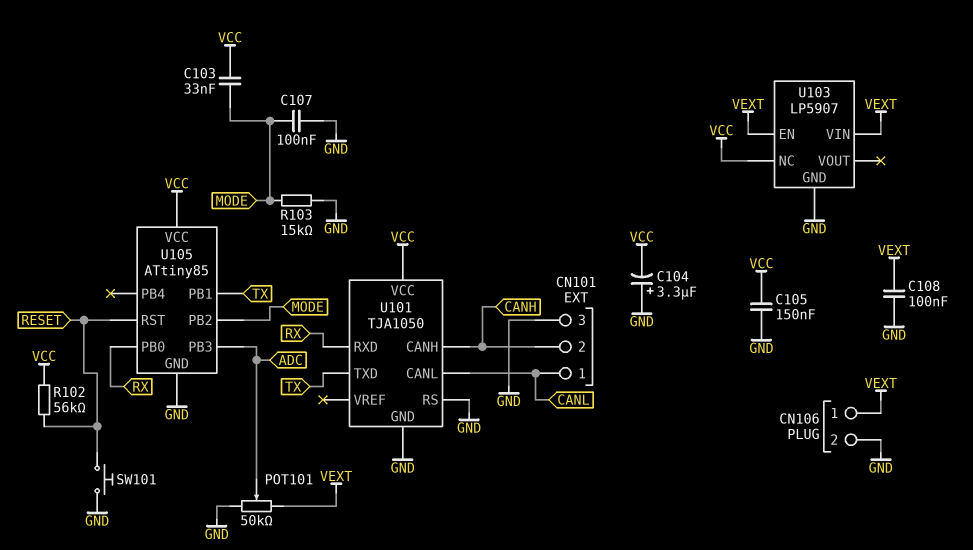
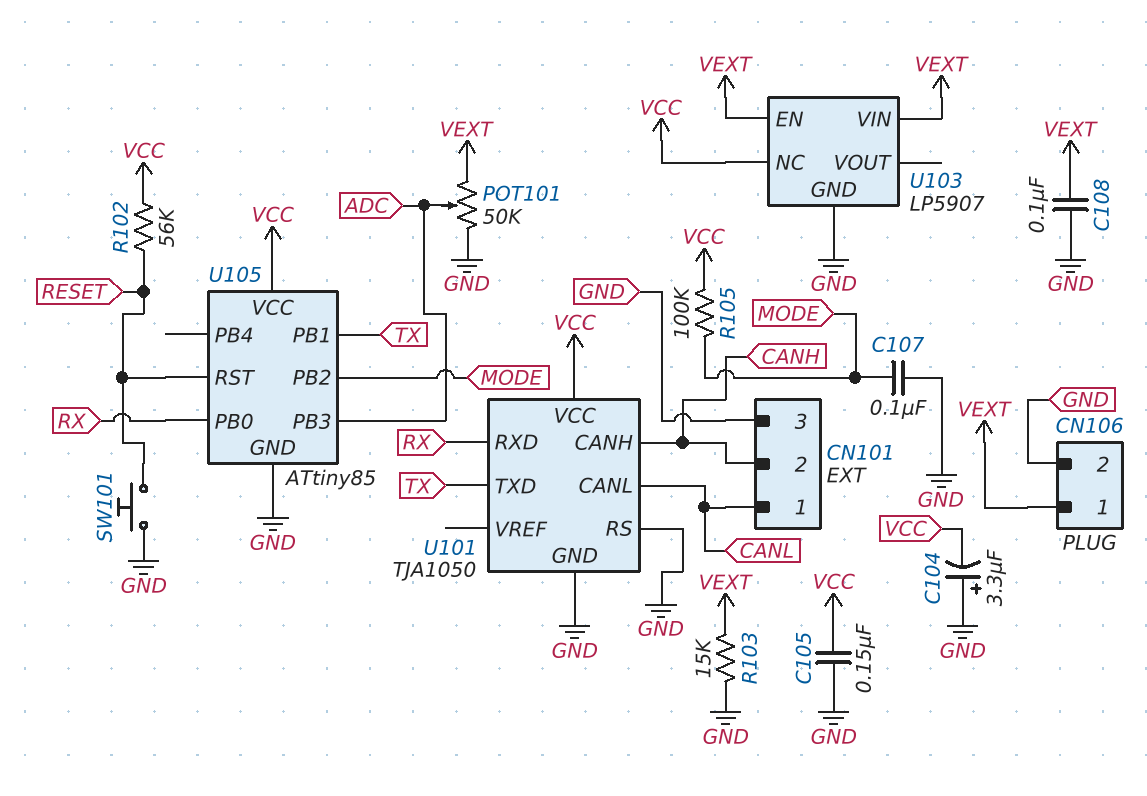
C103: 33nF (MODE, VCC) -> none
R103: 15k (GND, MODE) -> 15k (GND, VEXT)
R105: none -> 100k (MODE, VCC)

